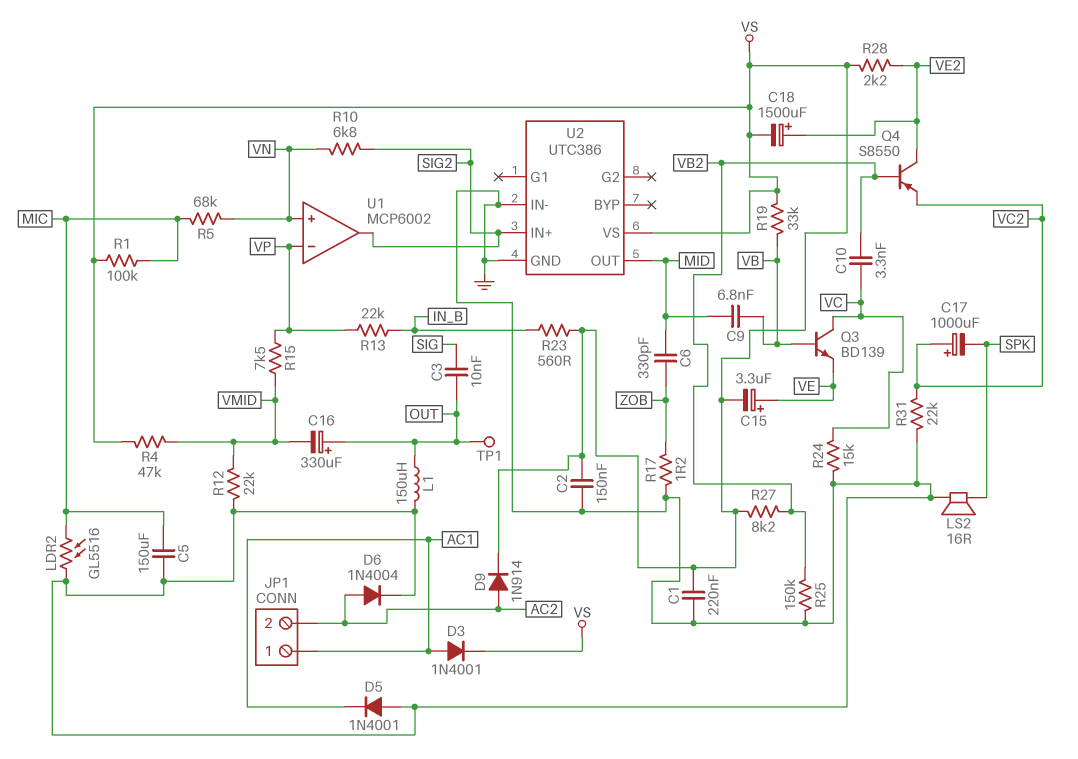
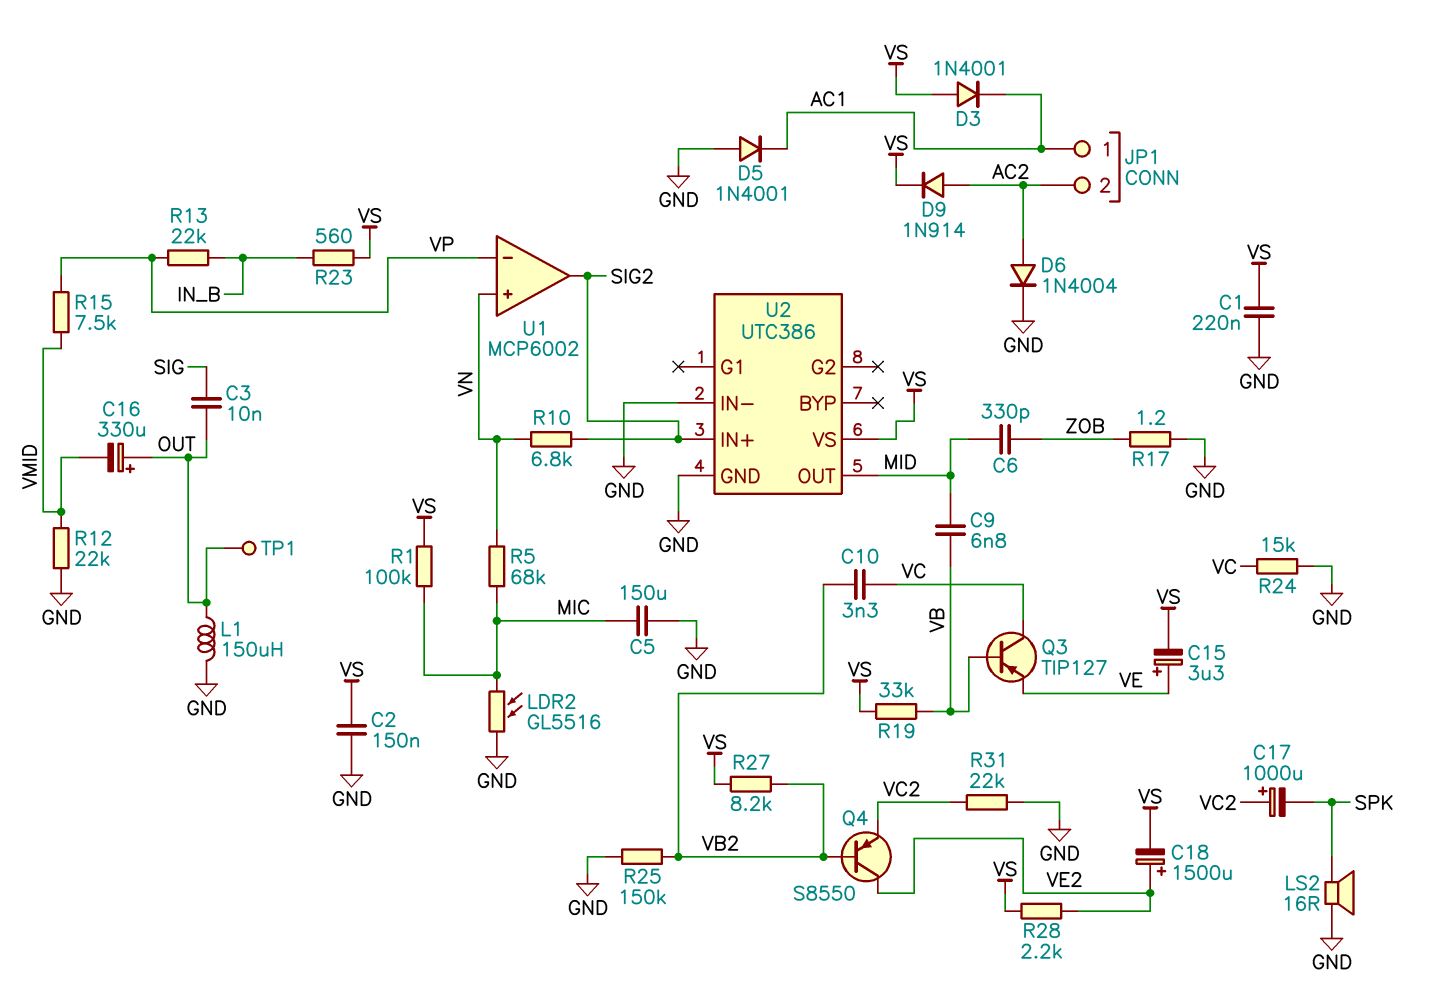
D3: diode 1N4001 (A AC1, K VS) -> diode 1N4001 (A VS, K AC1)
Q3: NPN BD139 (B VB, C VC, E VE) -> PNP TIP127 (B VB, C VC, E VE)
R4: 47k (VMID, VS) -> none

